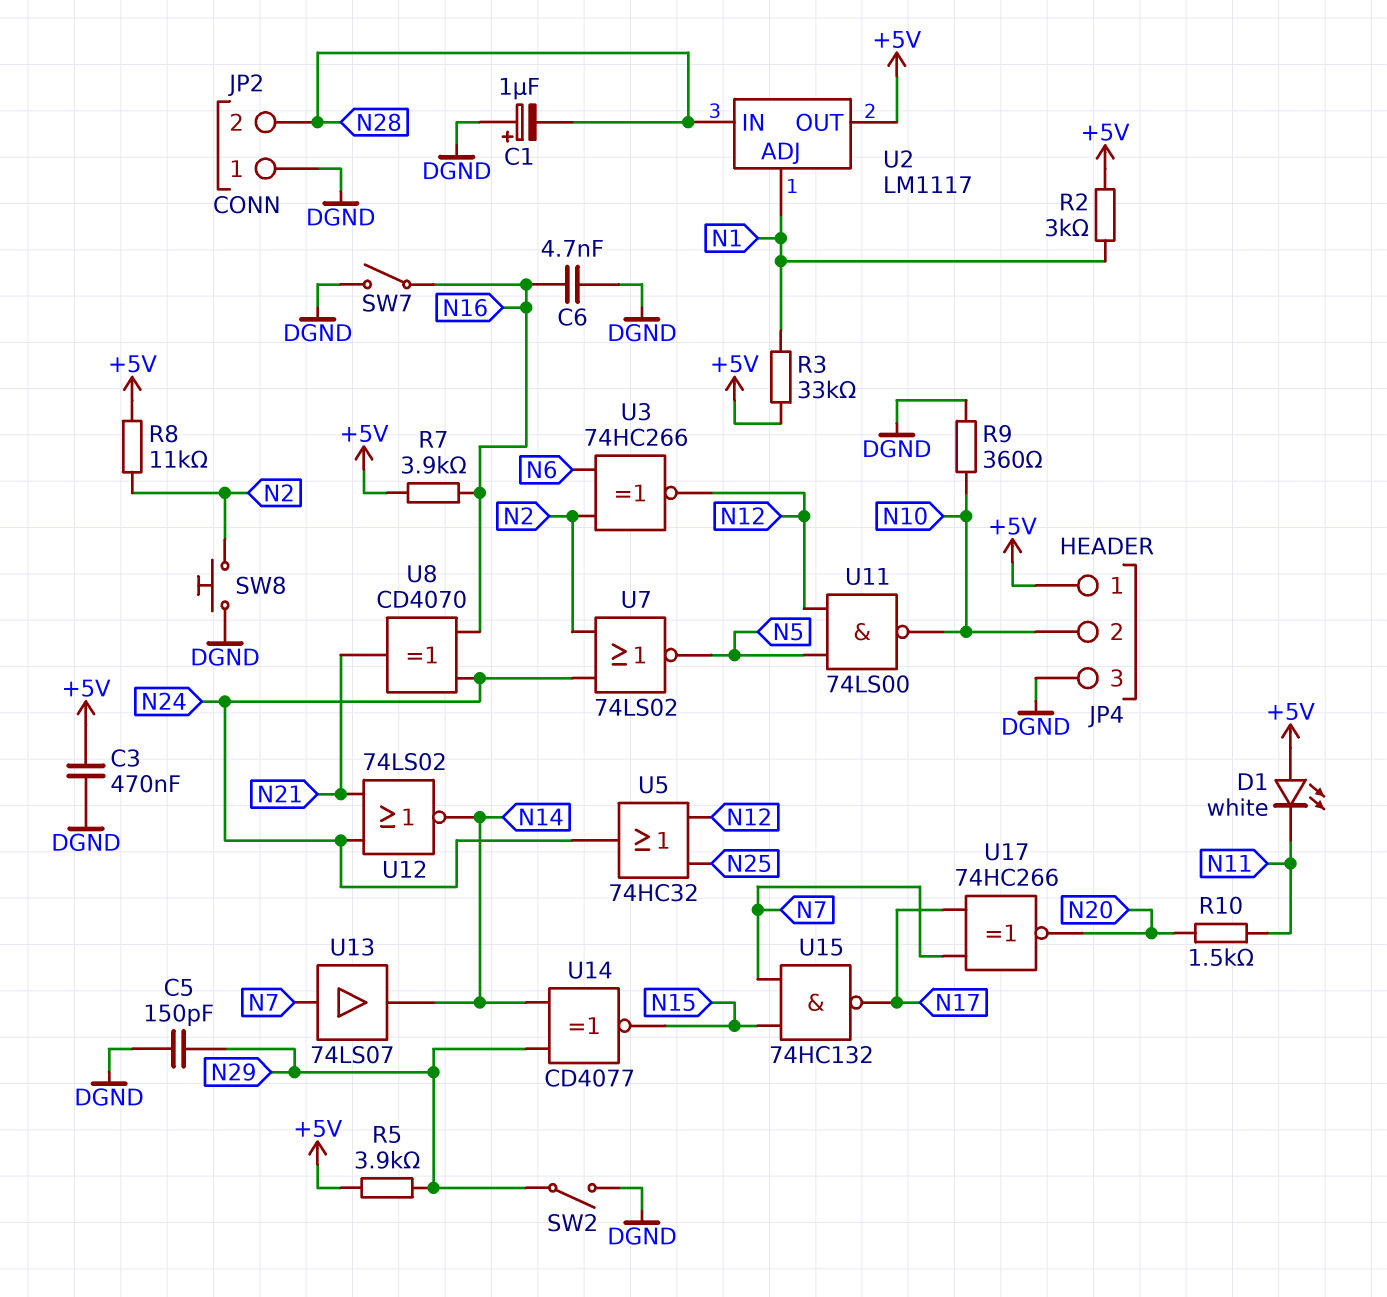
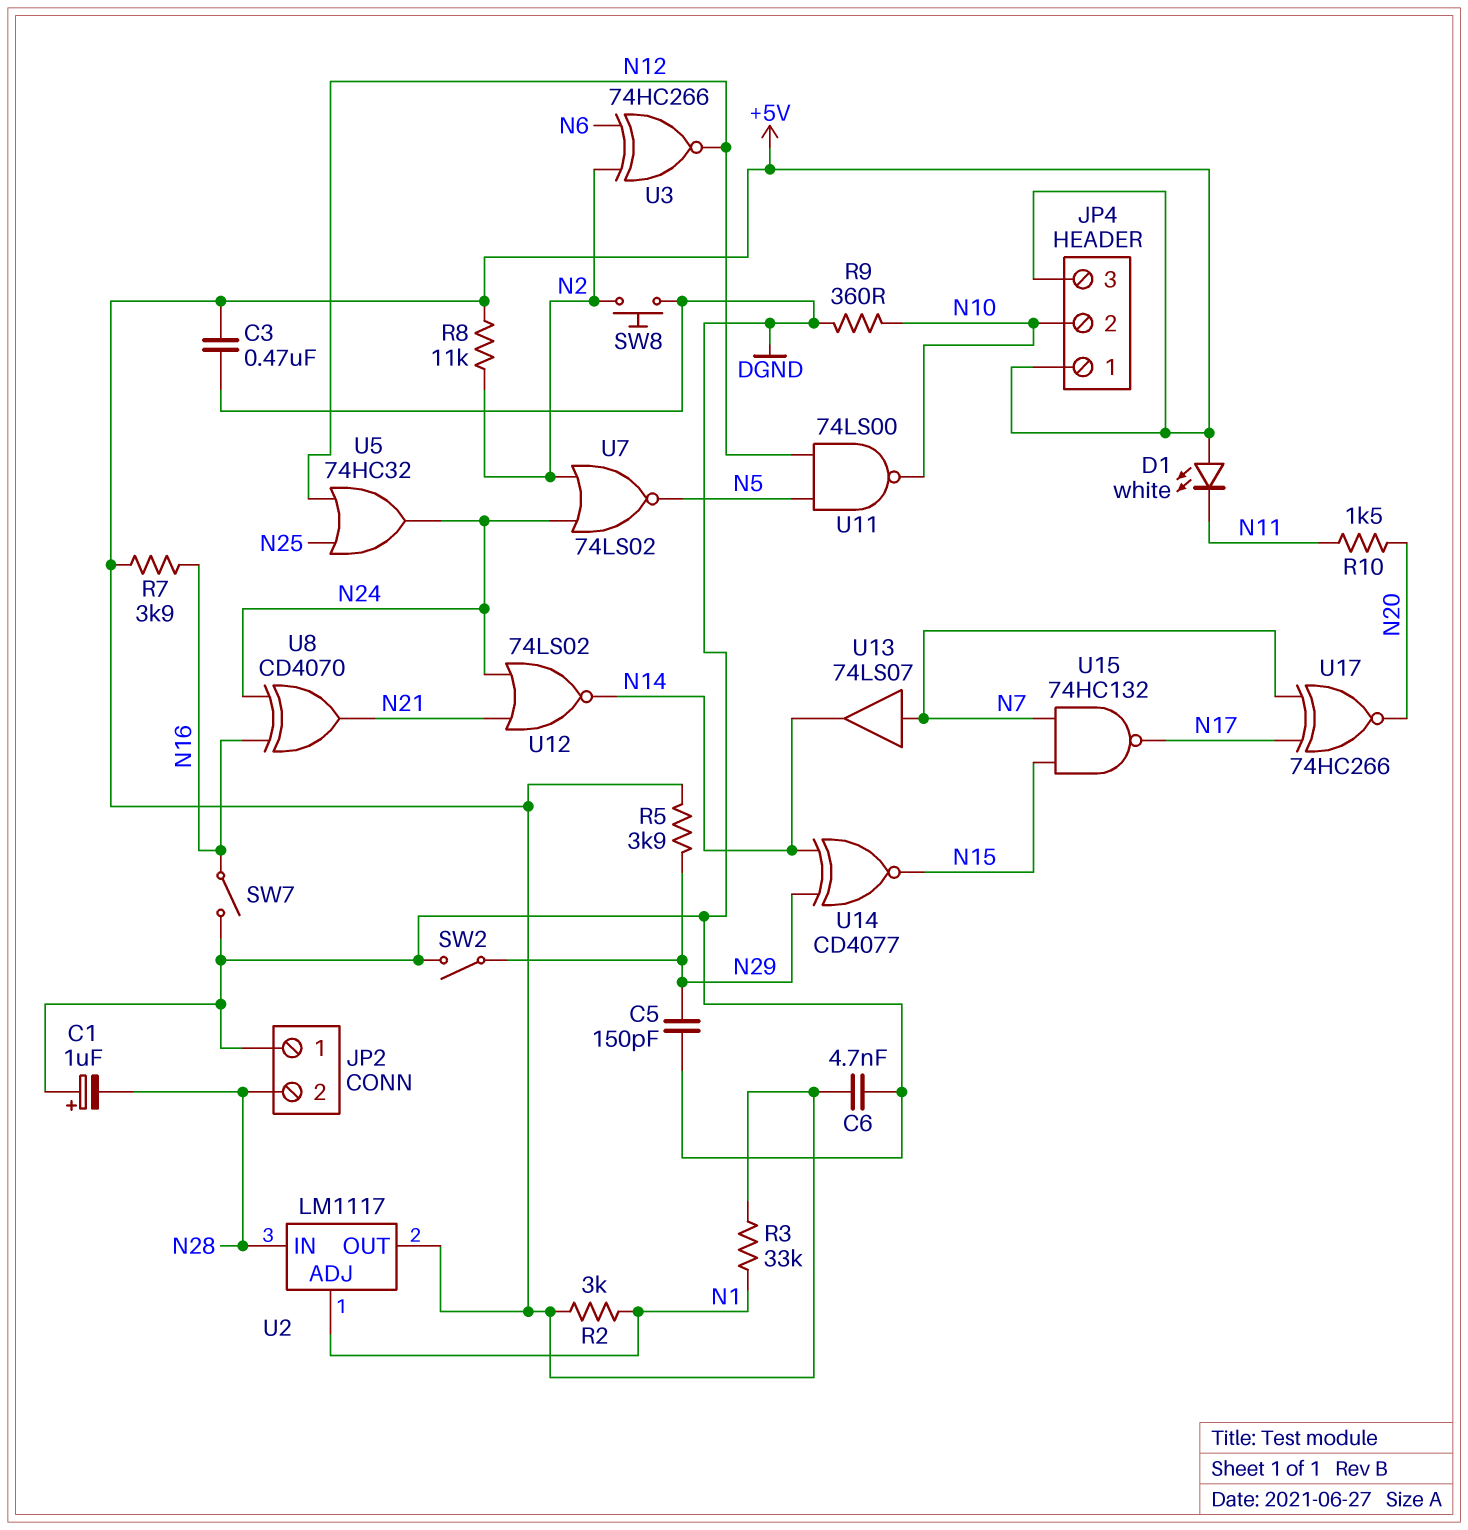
C6: 4.7nF (DGND, N16) -> 4.7nF (+5V, DGND)
JP4 pin 3: DGND -> +5V

